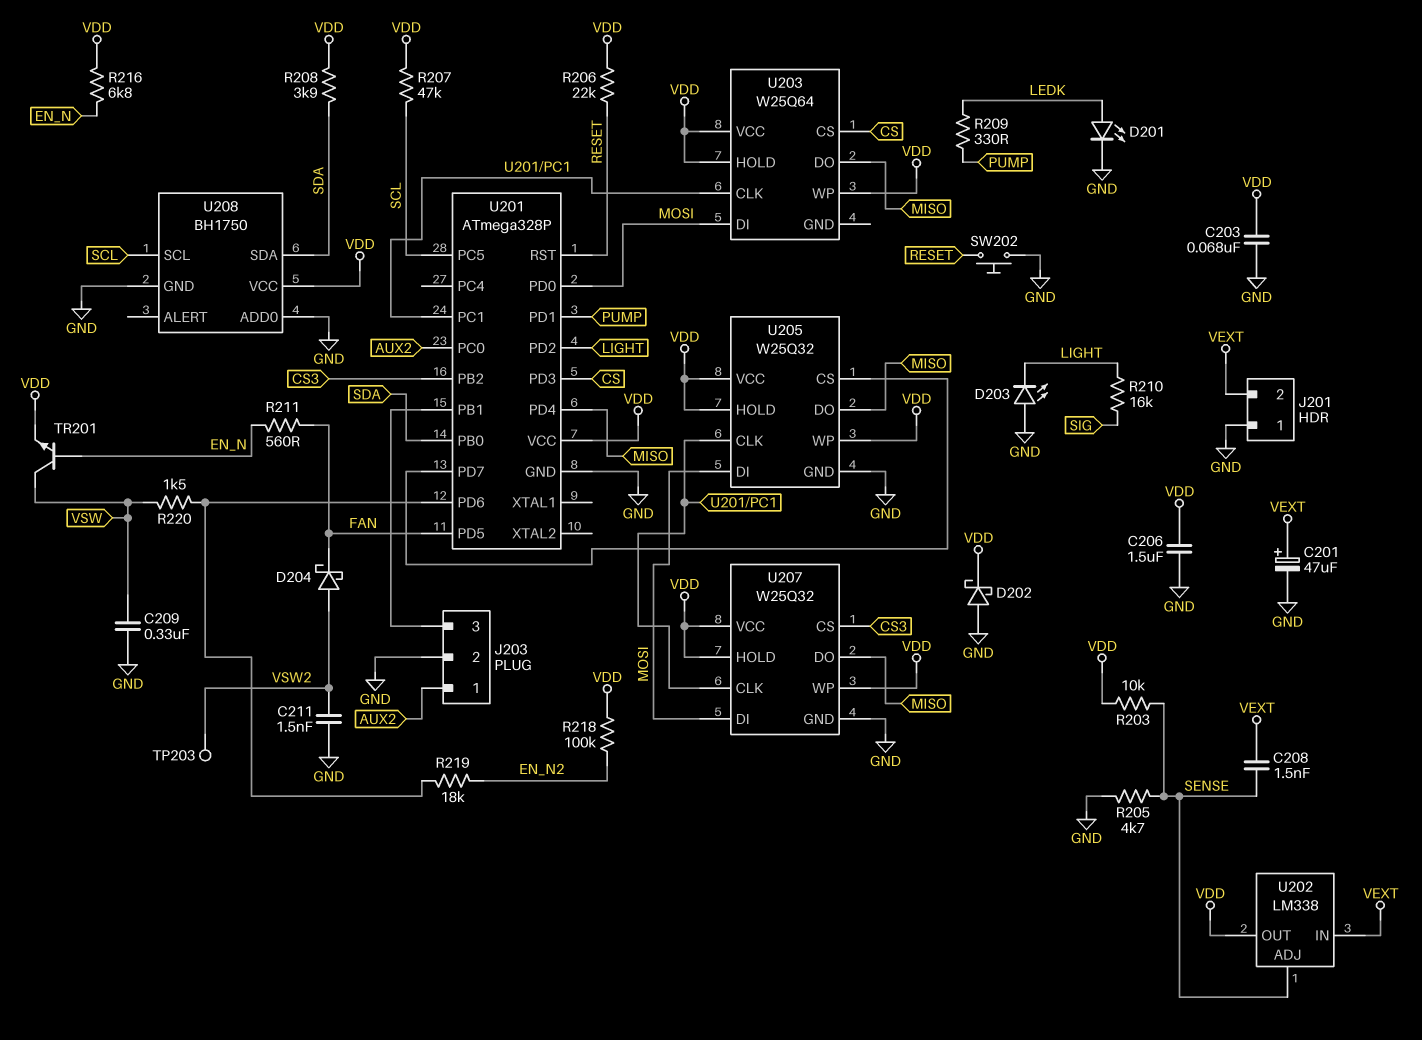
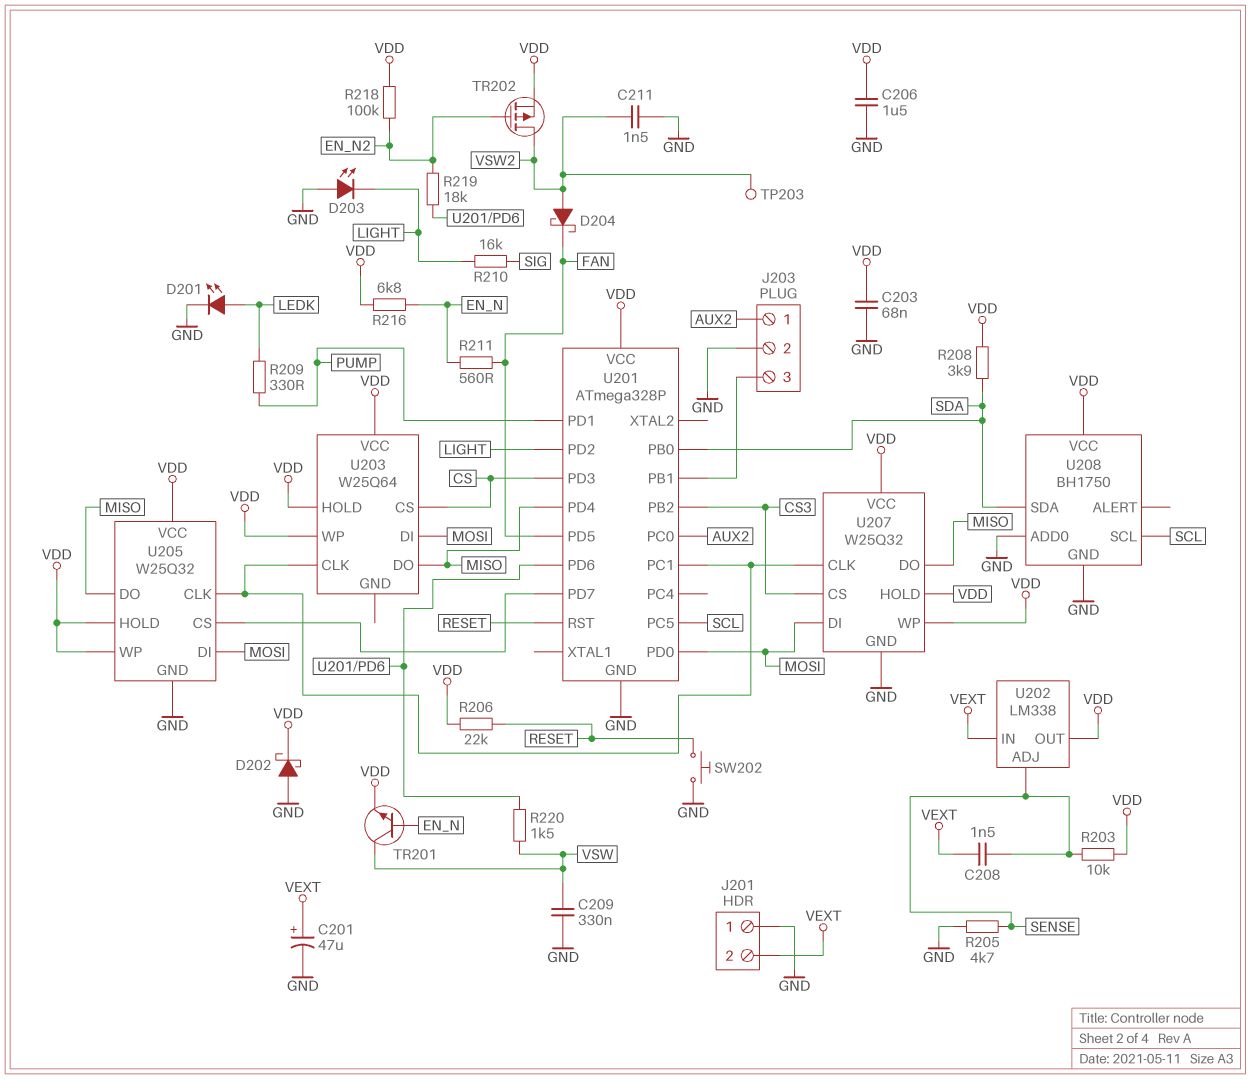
R207: 47k (SCL, VDD) -> none
TR202: none -> PMOS (G EN_N2, D VSW2, S VDD)

